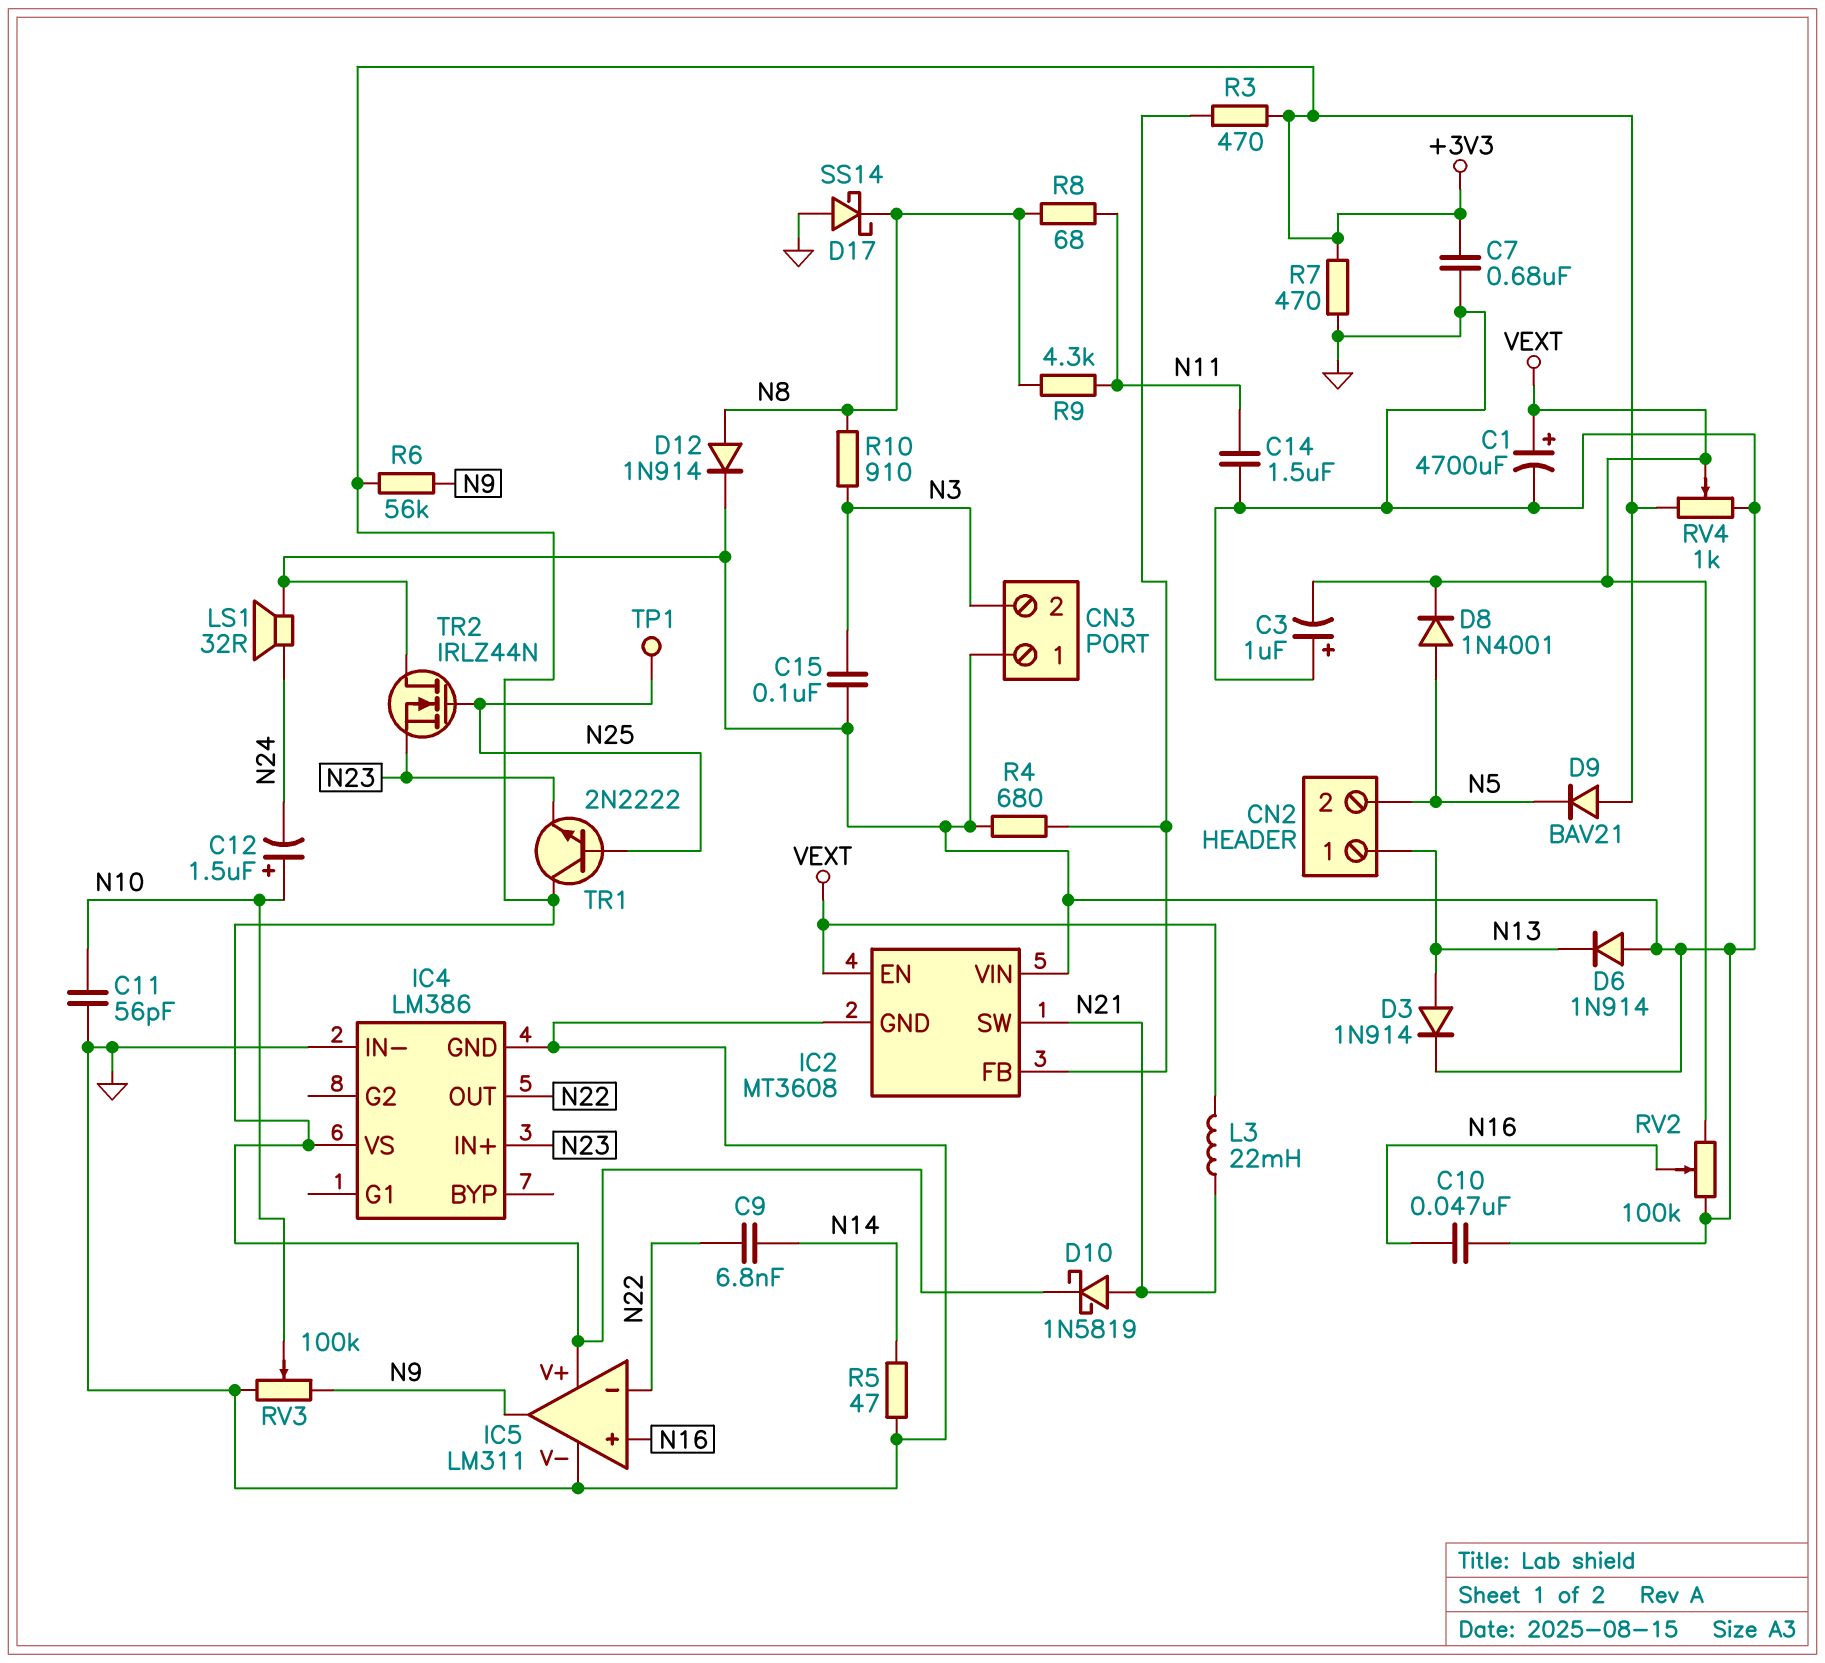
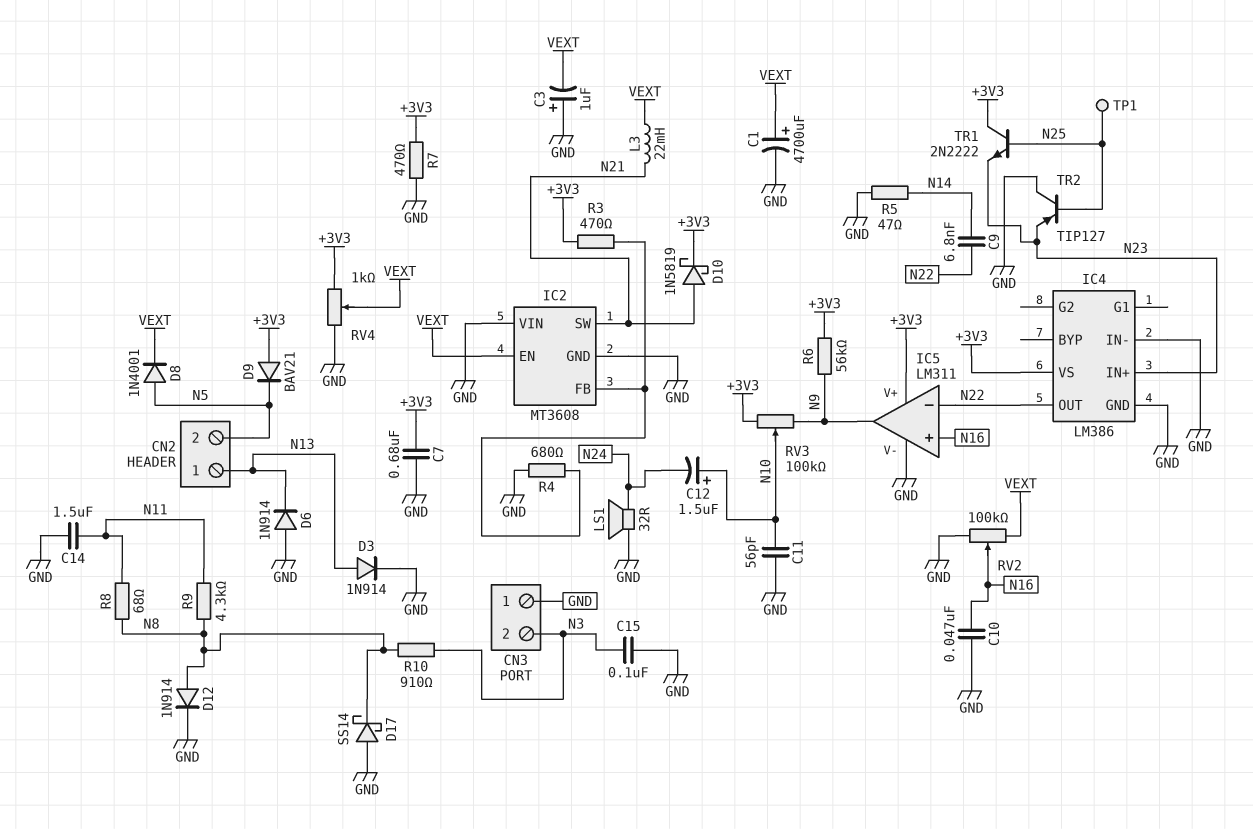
RV3: 100k (GND, N9, wiper N10) -> 100k (+3V3, N9, wiper N10)
TR2: NMOS IRLZ44N (G N25, D GND, S N23) -> PNP TIP127 (B N25, C GND, E N23)

